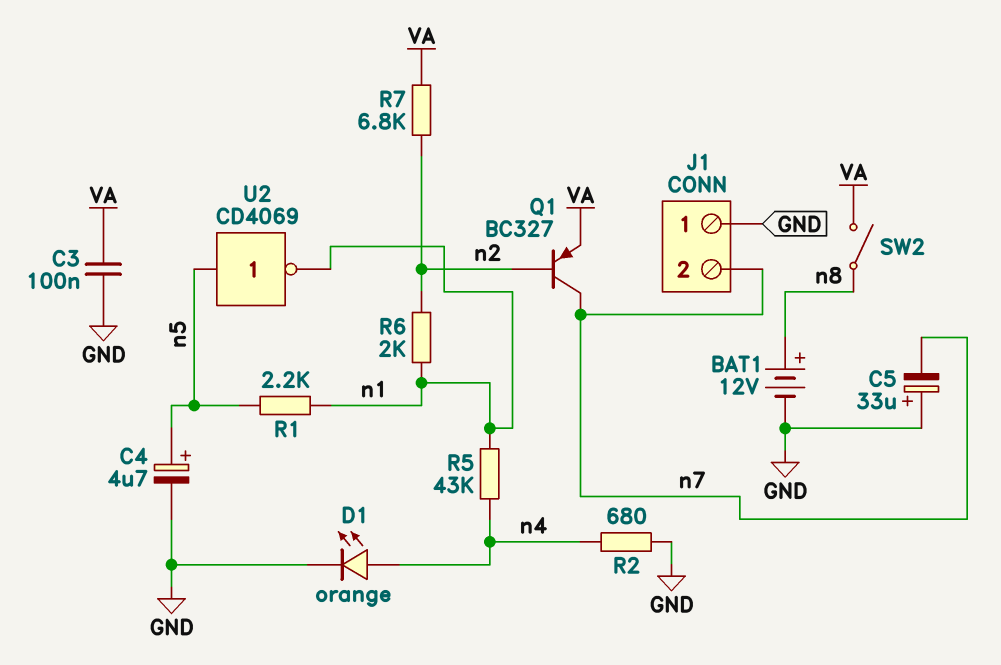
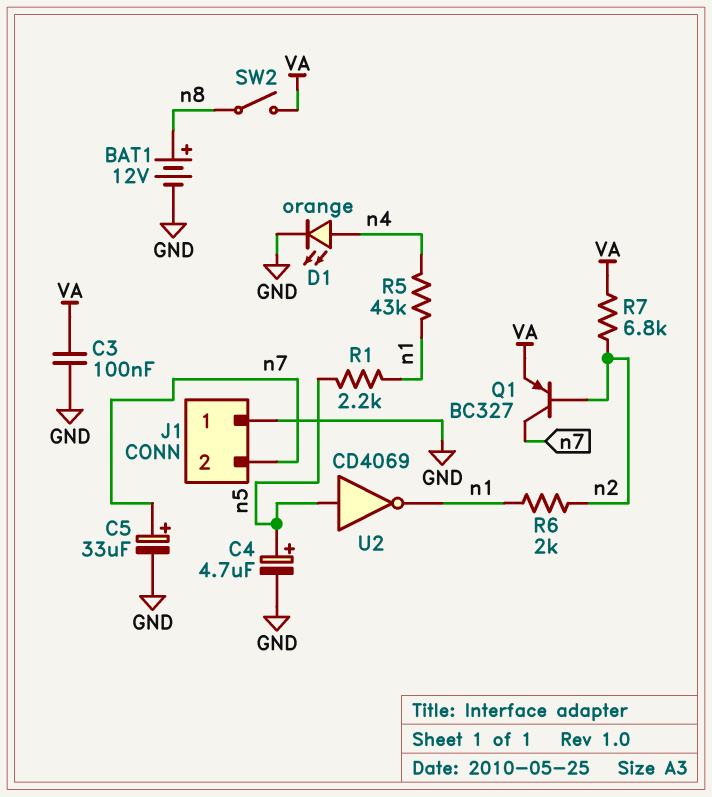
C5: 33uF (plus GND, minus n7) -> 33uF (plus n7, minus GND)
R2: 680 (GND, n4) -> none

